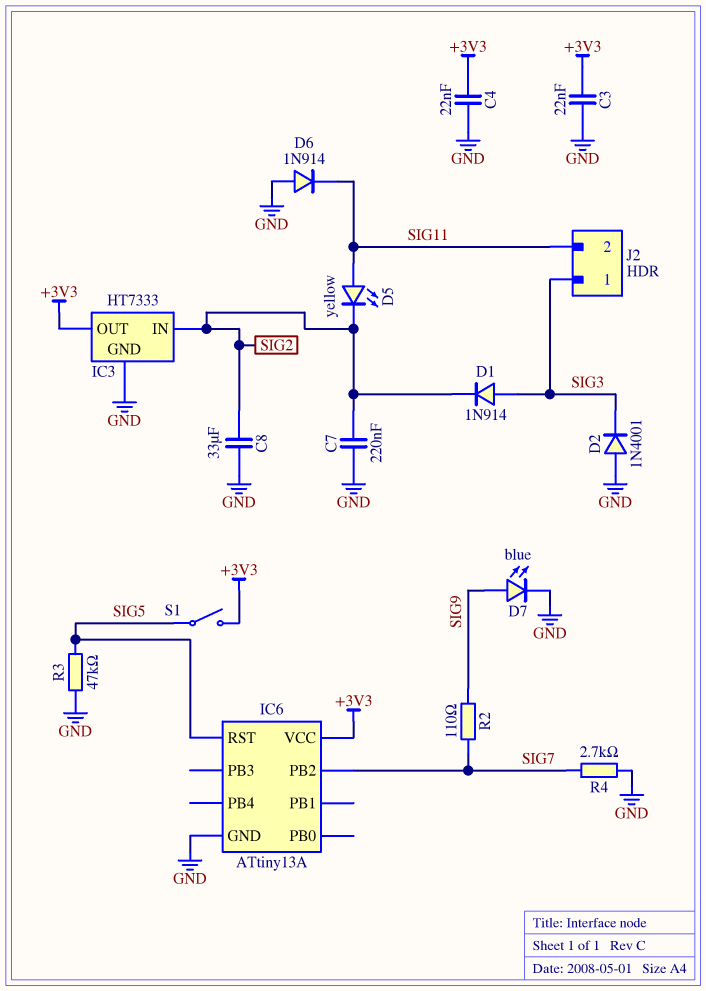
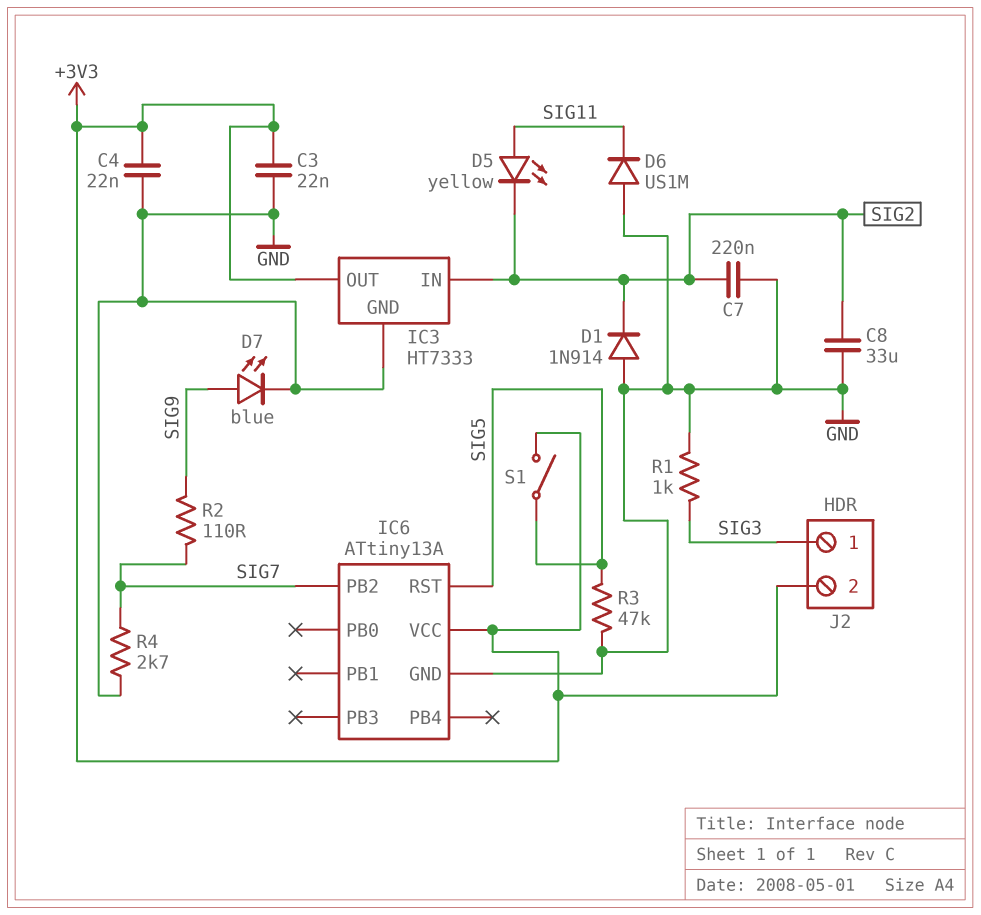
D1: diode 1N914 (A SIG3, K SIG2) -> diode 1N914 (A GND, K SIG2)
D2: diode 1N4001 (A GND, K SIG3) -> none
D6: diode 1N914 (A GND, K SIG11) -> diode US1M (A GND, K SIG11)
J2 pin 2: SIG11 -> +3V3
R1: none -> 1k (GND, SIG3)

